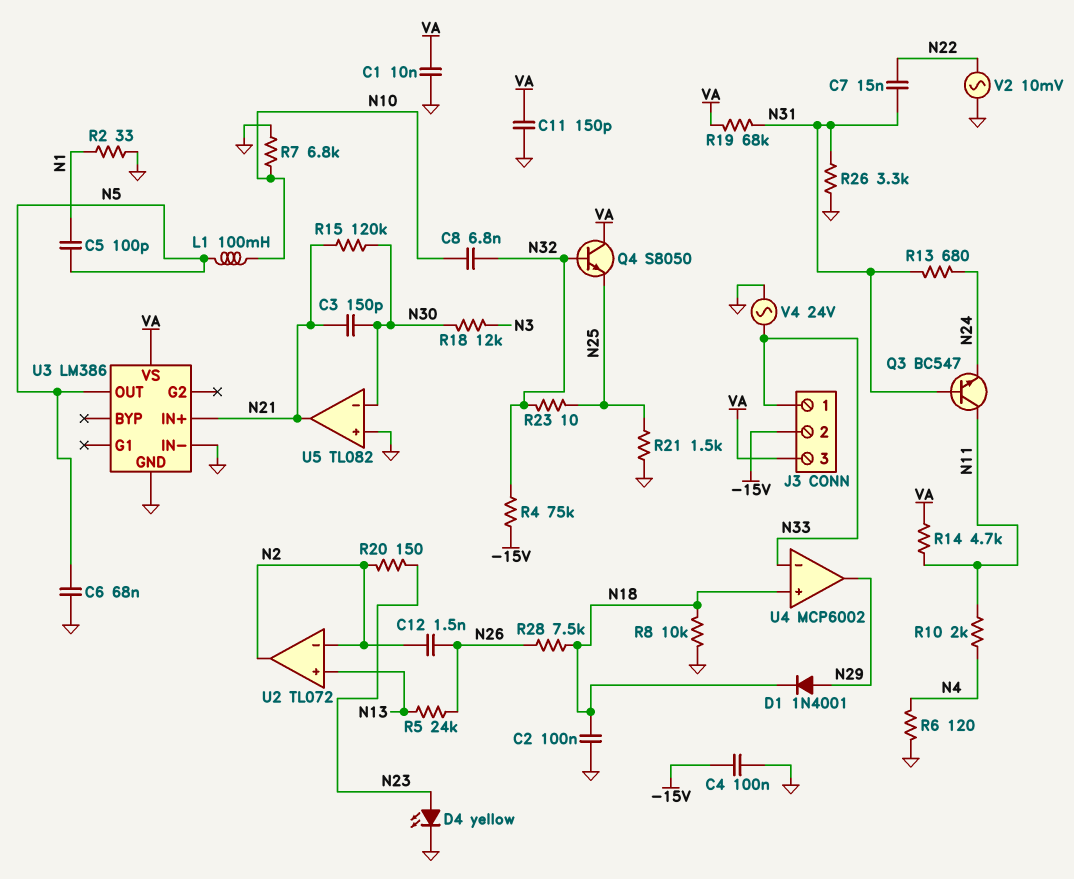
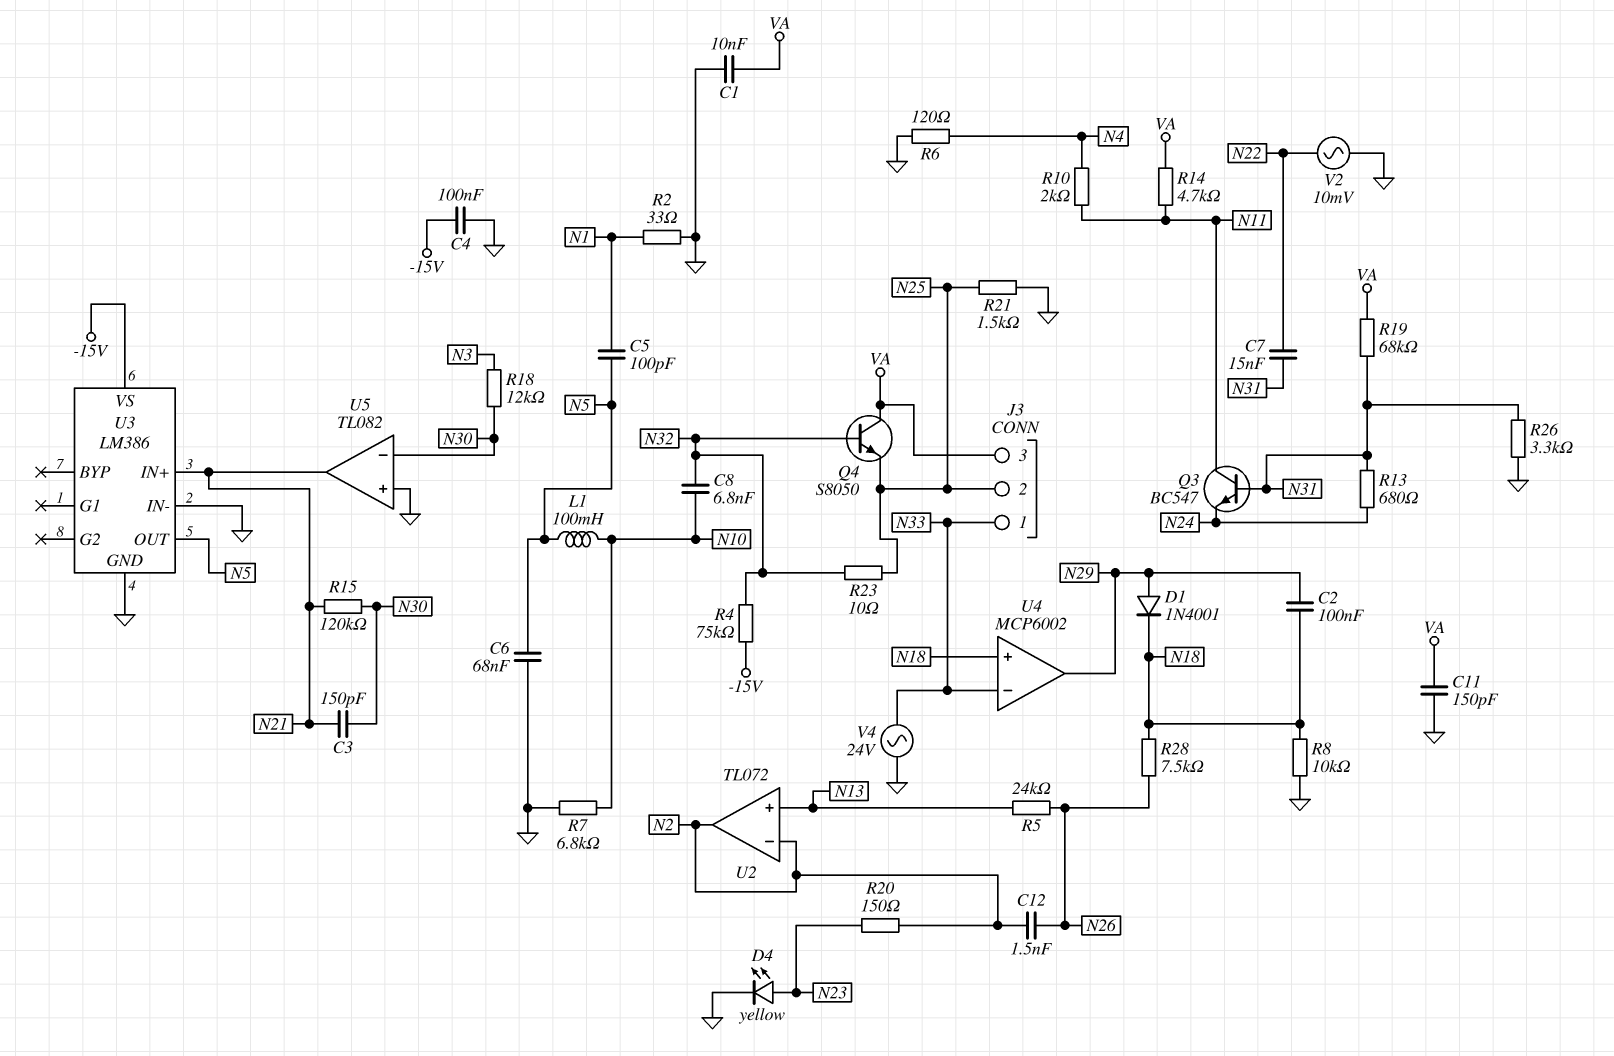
C2: 100nF (GND, N18) -> 100nF (N18, N29)
J3 pin 2: -15V -> N25
U3 pin VS: VA -> -15V

